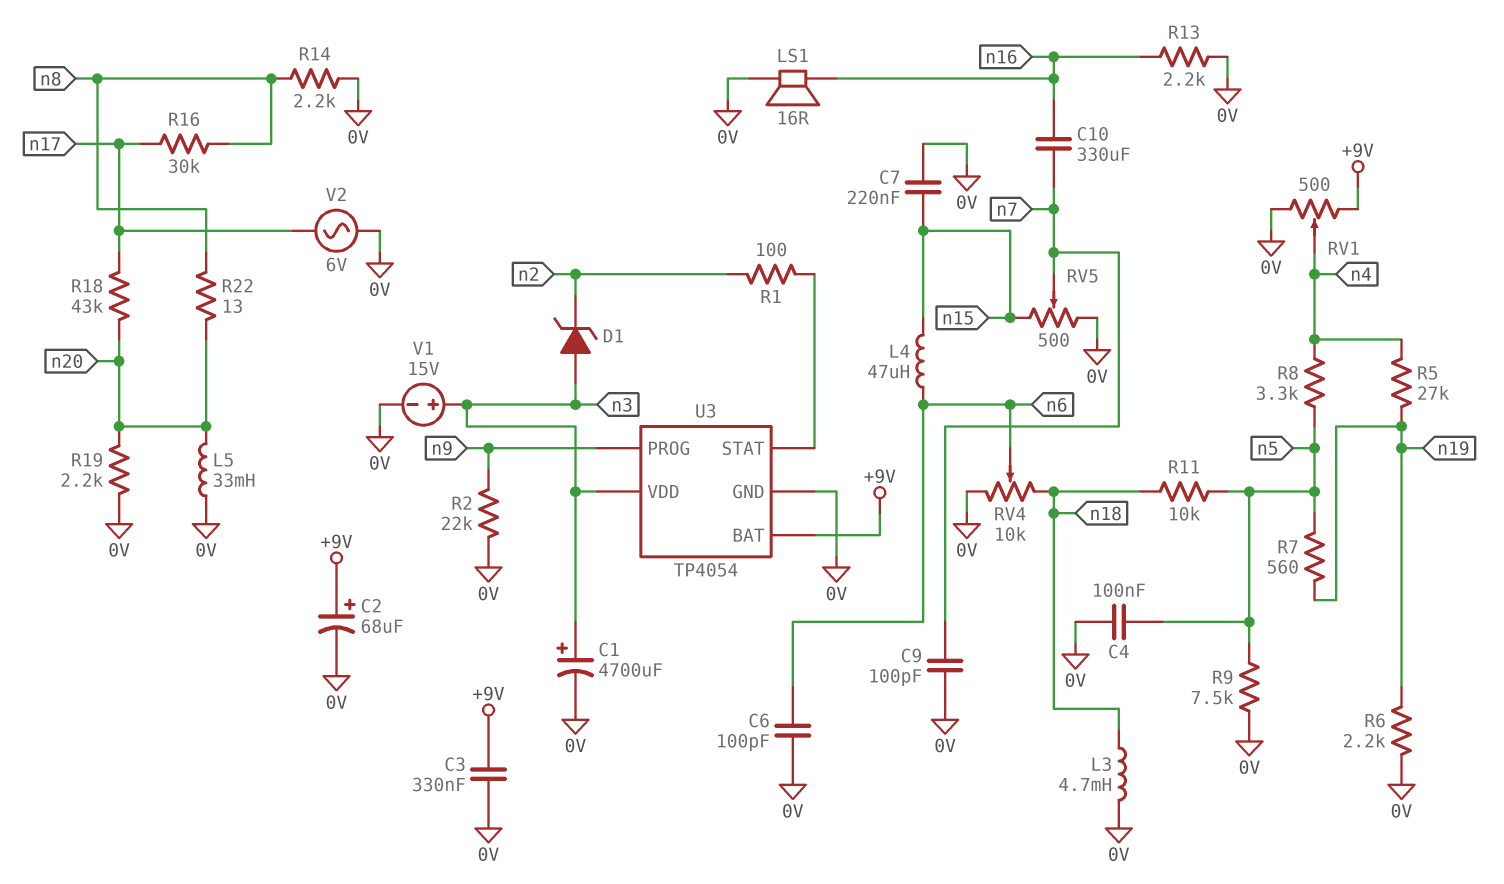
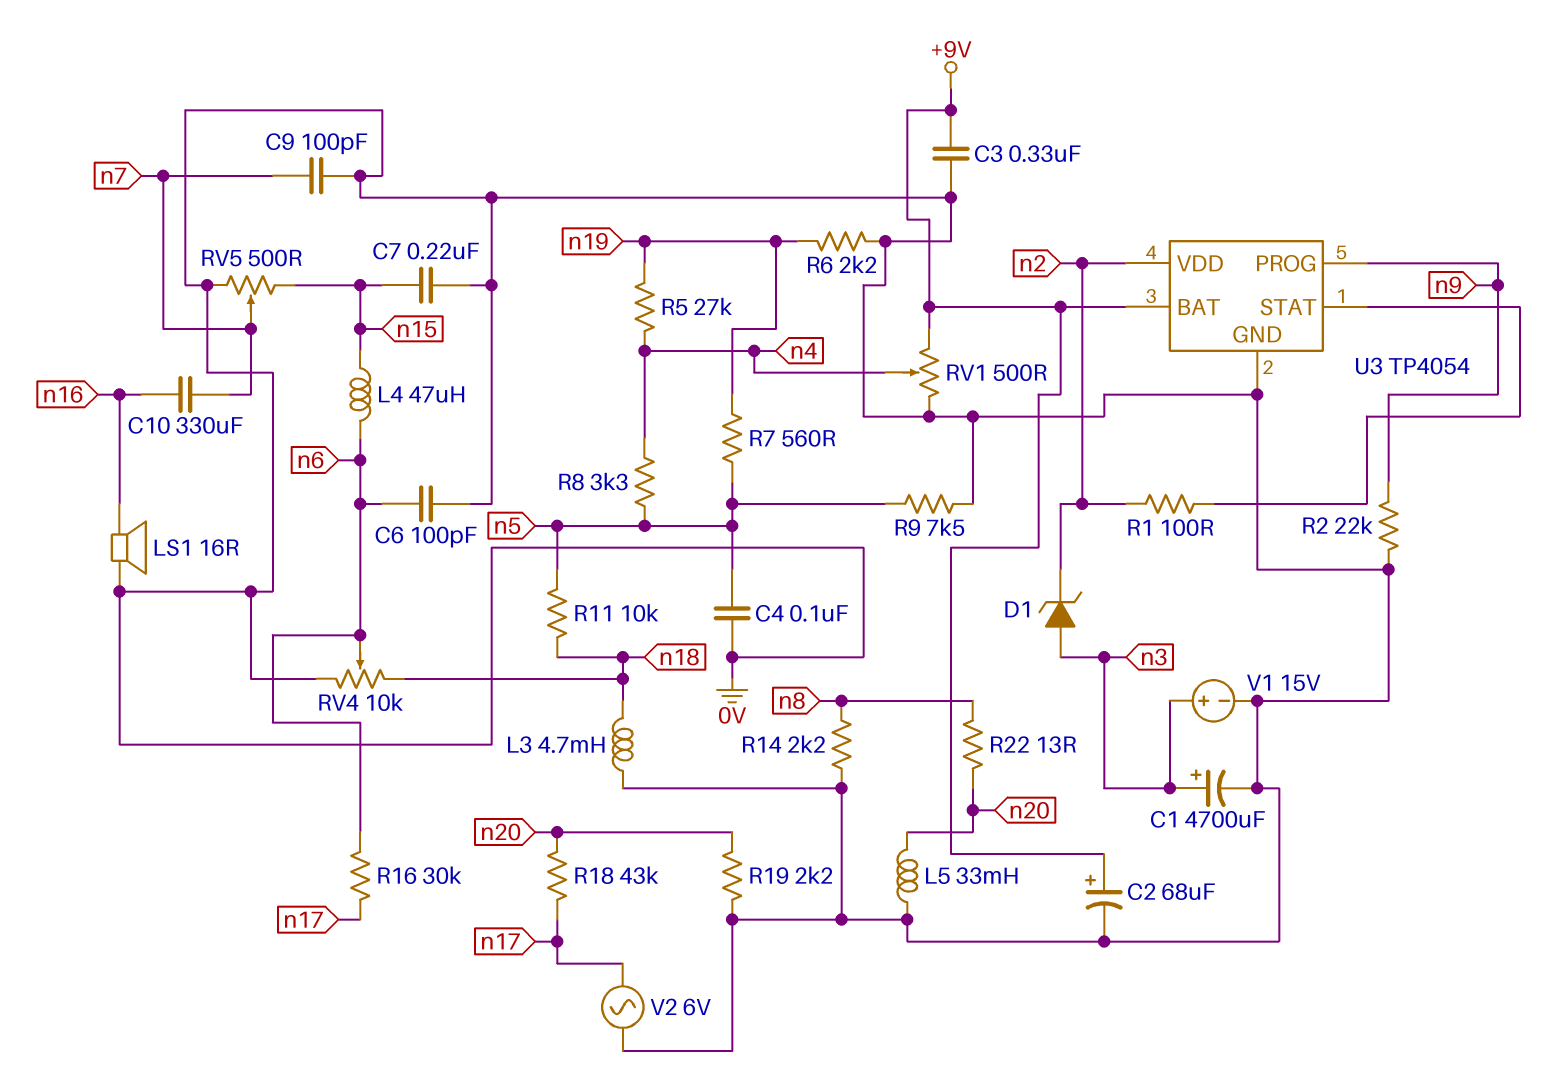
R13: 2.2k (0V, n16) -> none
R16: 30k (n8, n17) -> 30k (n6, n17)
U3 pin VDD: n3 -> n2

